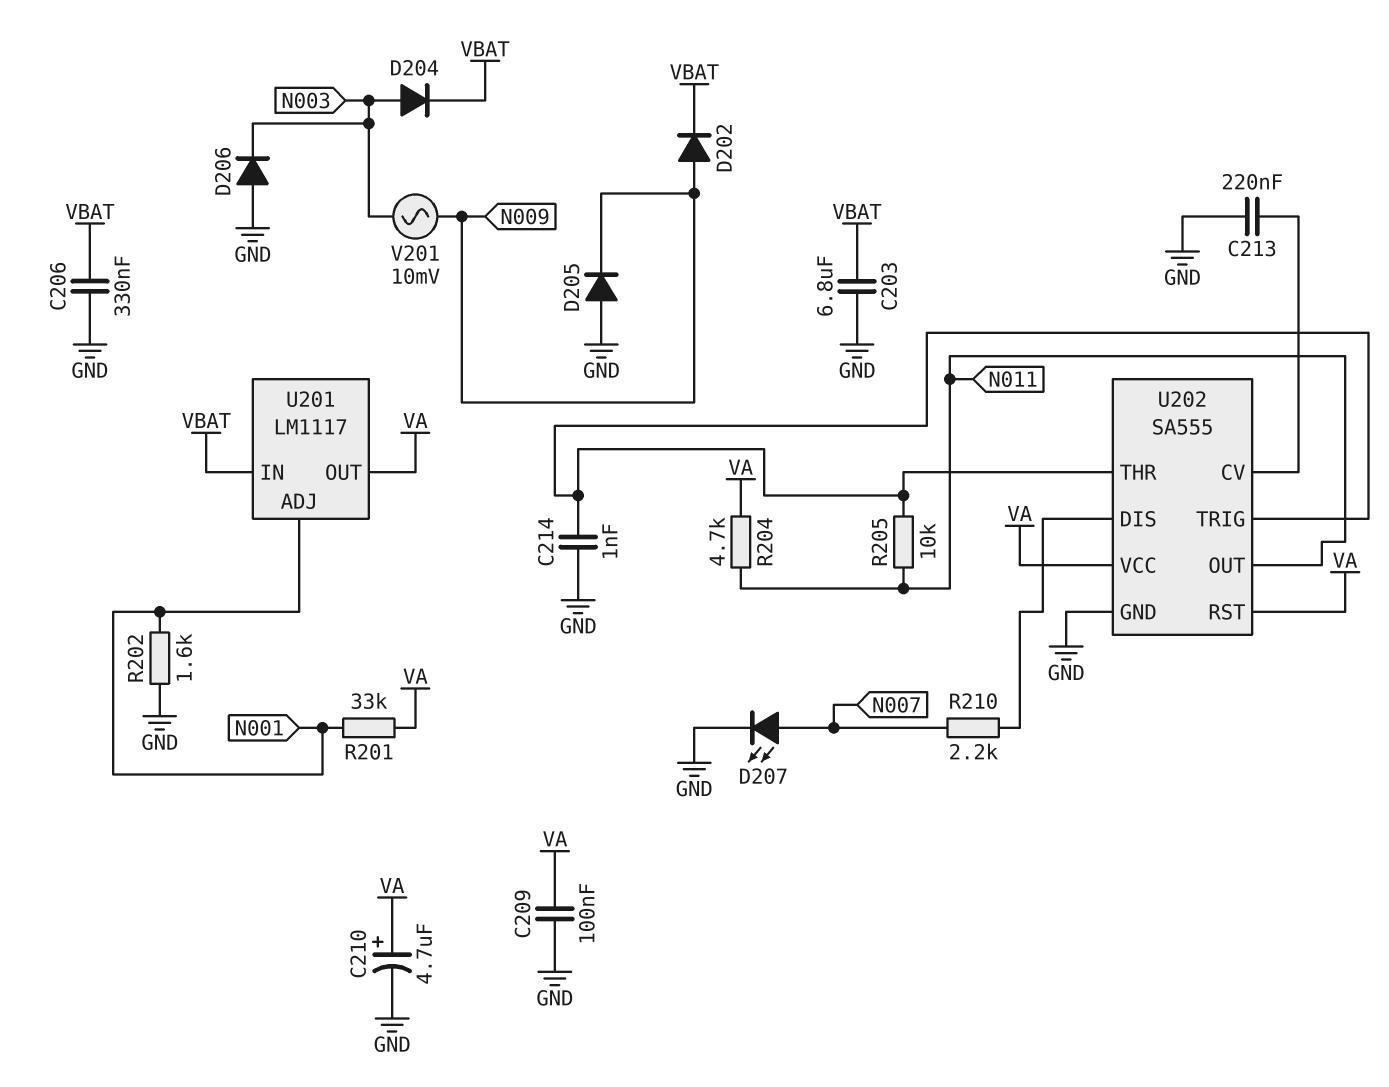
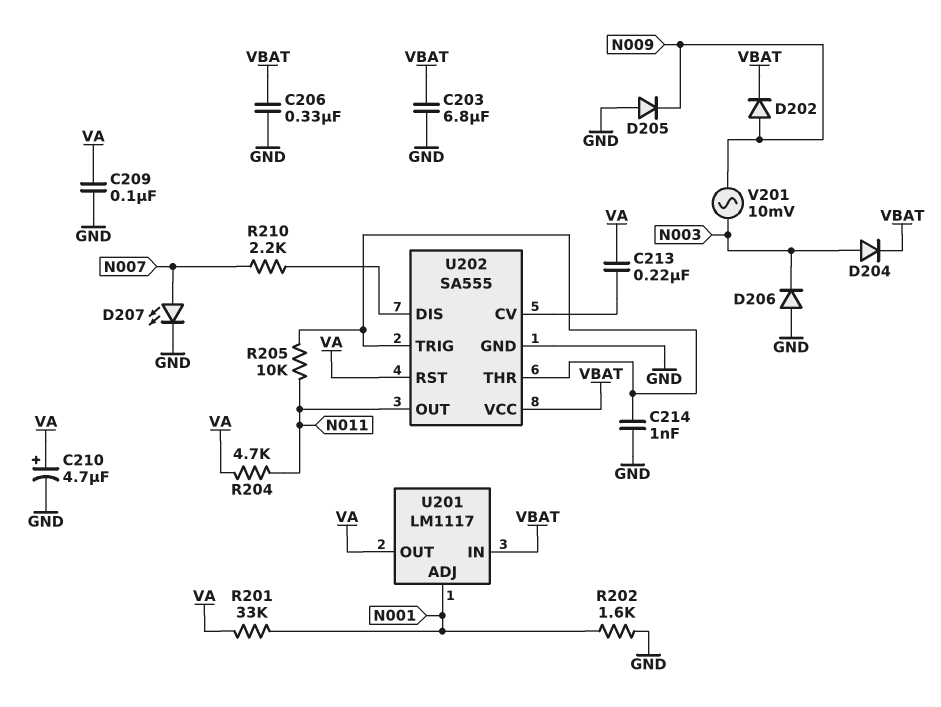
C213: 220nF (GND, U202/CV) -> 220nF (U202/CV, VA)
U202 pin VCC: VA -> VBAT

